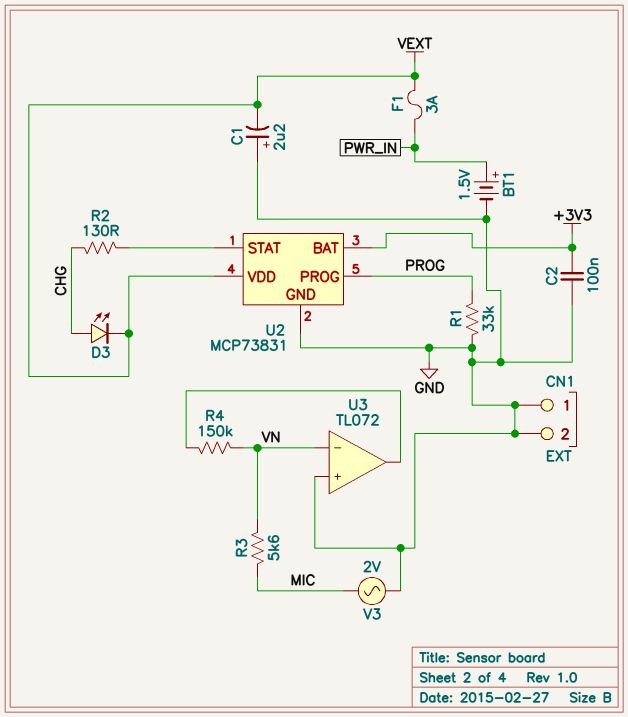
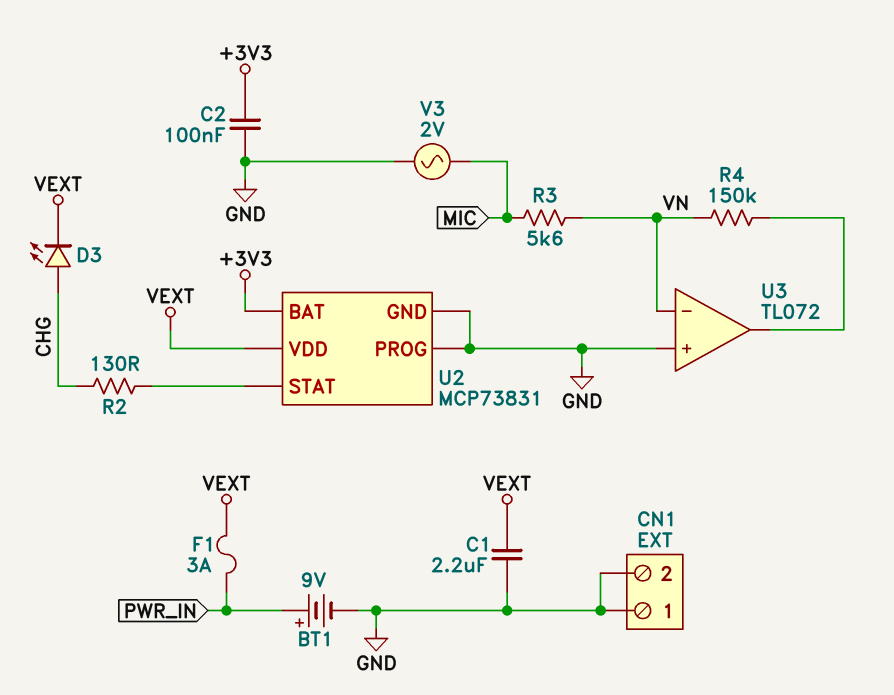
BT1: 1.5V (plus PWR_IN, minus GND) -> 9V (plus PWR_IN, minus GND)
C1: 2.2uF (plus GND, minus VEXT) -> 2.2uF (GND, VEXT)
R1: 33k (GND, PROG) -> none
U2 pin PROG: PROG -> GND

